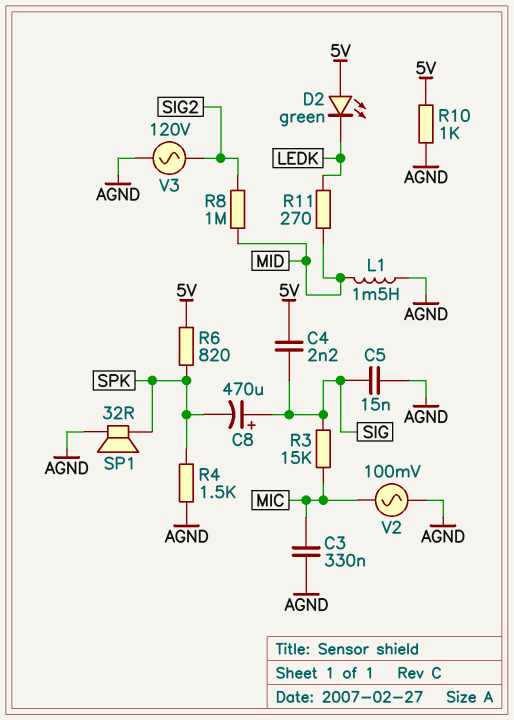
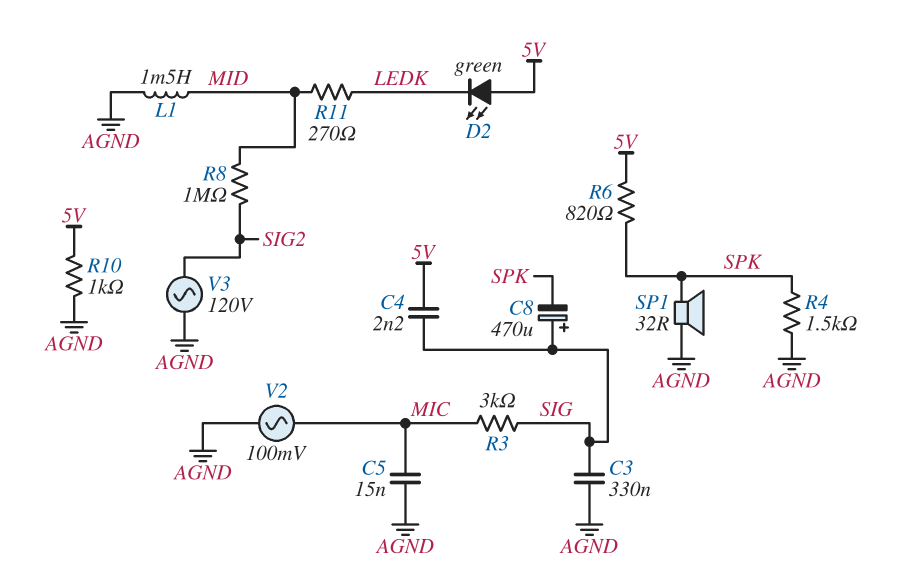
C3: 330nF (AGND, MIC) -> 330nF (AGND, SIG)
C5: 15nF (AGND, SIG) -> 15nF (AGND, MIC)
R3: 15k (MIC, SIG) -> 3k (MIC, SIG)

